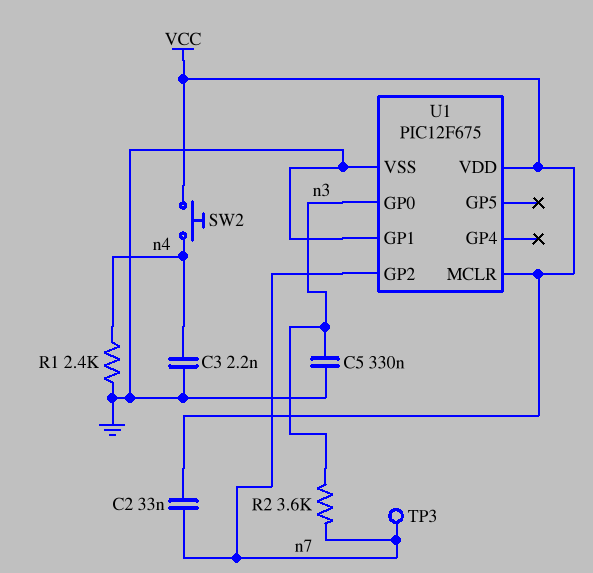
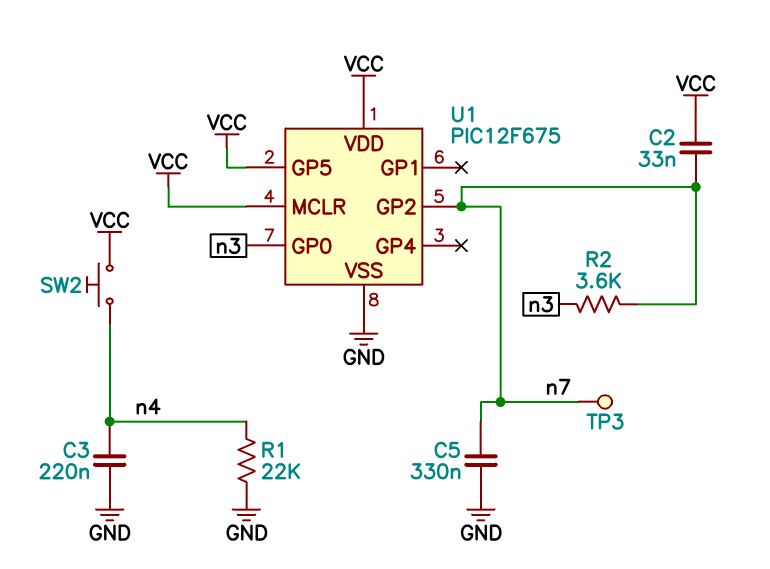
C3: 2.2nF (GND, n4) -> 220nF (GND, n4)
C5: 330nF (GND, n3) -> 330nF (GND, n7)
R1: 2.4k (GND, n4) -> 22k (GND, n4)
U1 pin GP1: GND -> none
U1 pin GP5: none -> VCC

